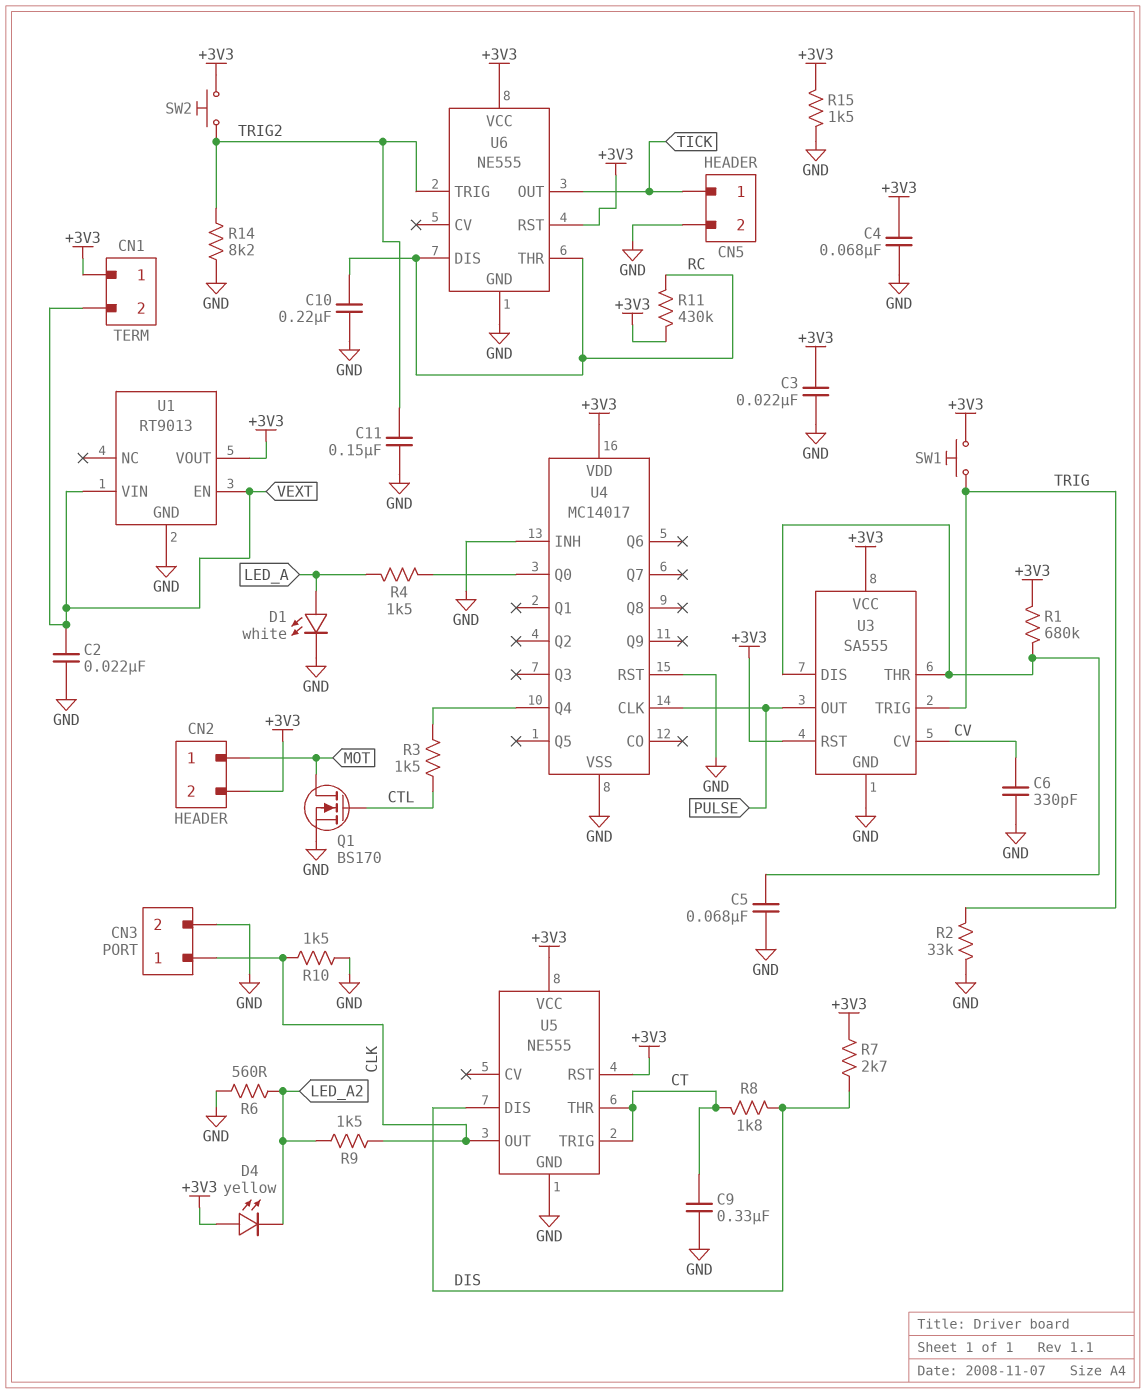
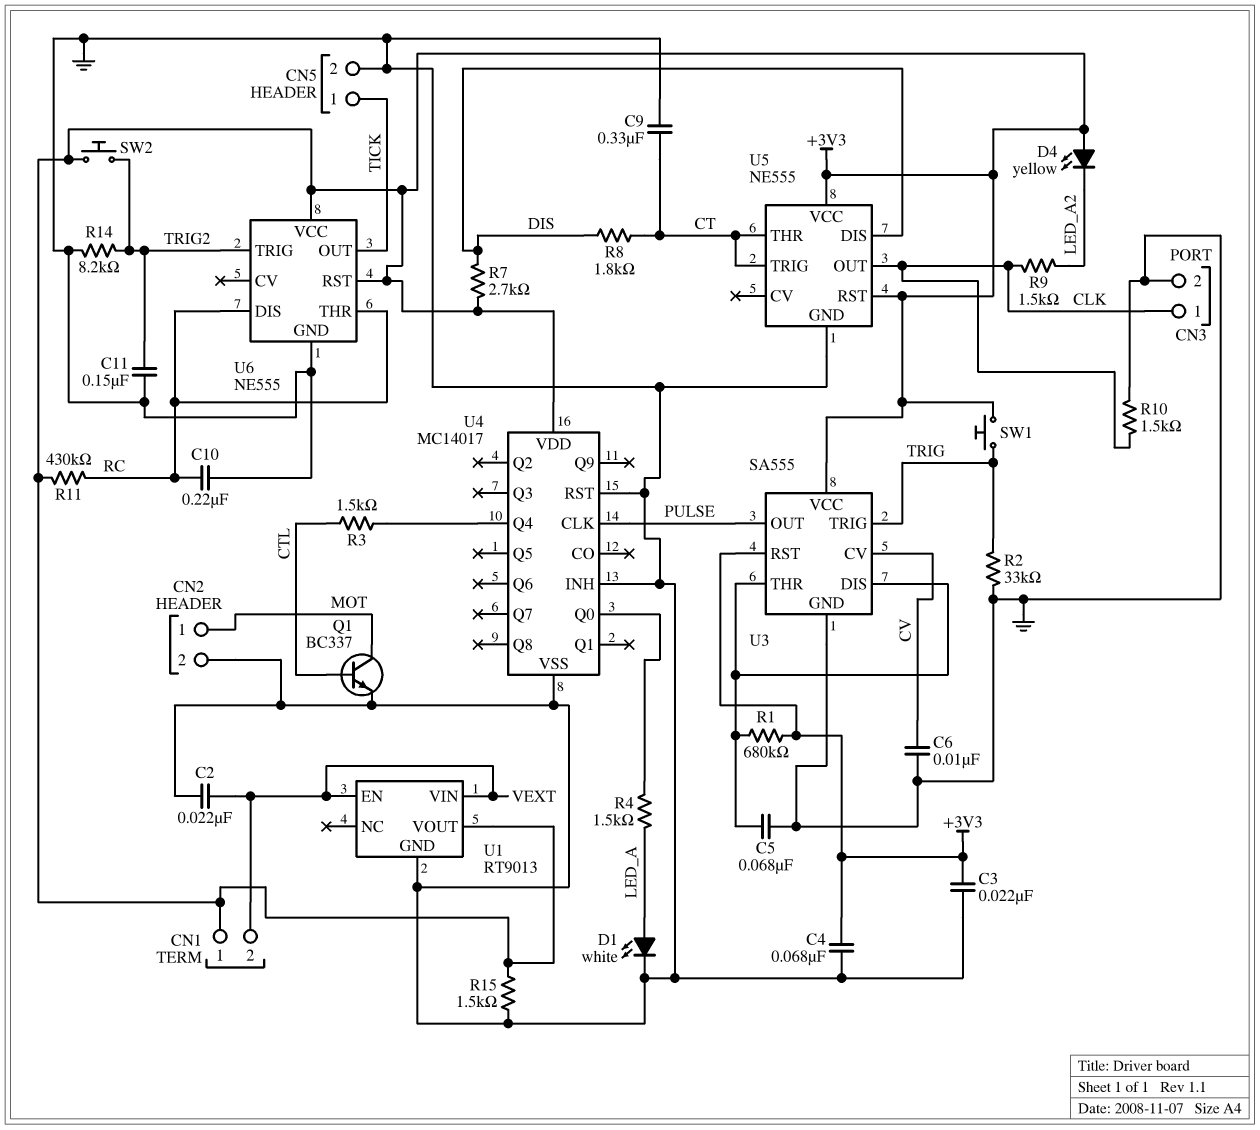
C6: 330pF (CV, GND) -> 10nF (CV, GND)
CN2 pin 2: +3V3 -> GND
Q1: NMOS BS170 (G CTL, D MOT, S GND) -> NPN BC337 (B CTL, C MOT, E GND)
R6: 560 (GND, LED_A2) -> none

